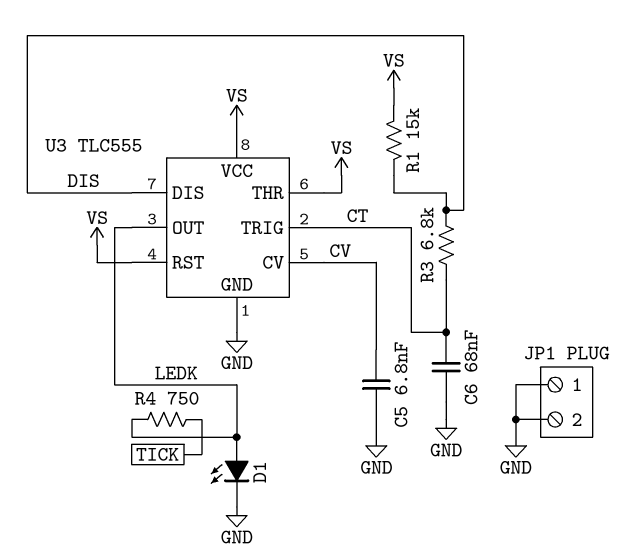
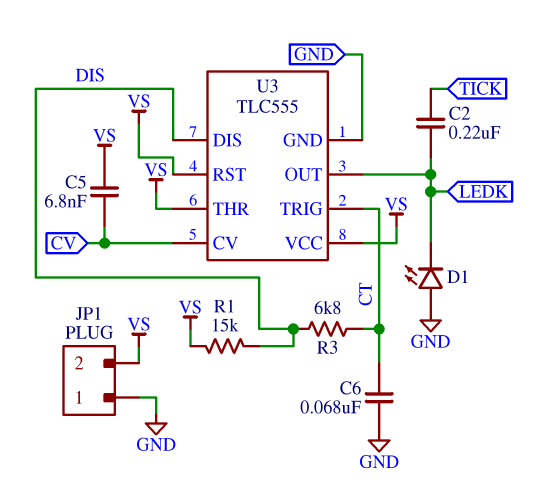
C2: none -> 220nF (LEDK, TICK)
C5: 6.8nF (CV, GND) -> 6.8nF (CV, VS)
D1: LED (A LEDK, K GND) -> LED (A GND, K LEDK)
JP1 pin 2: GND -> VS
R4: 750 (LEDK, TICK) -> none

